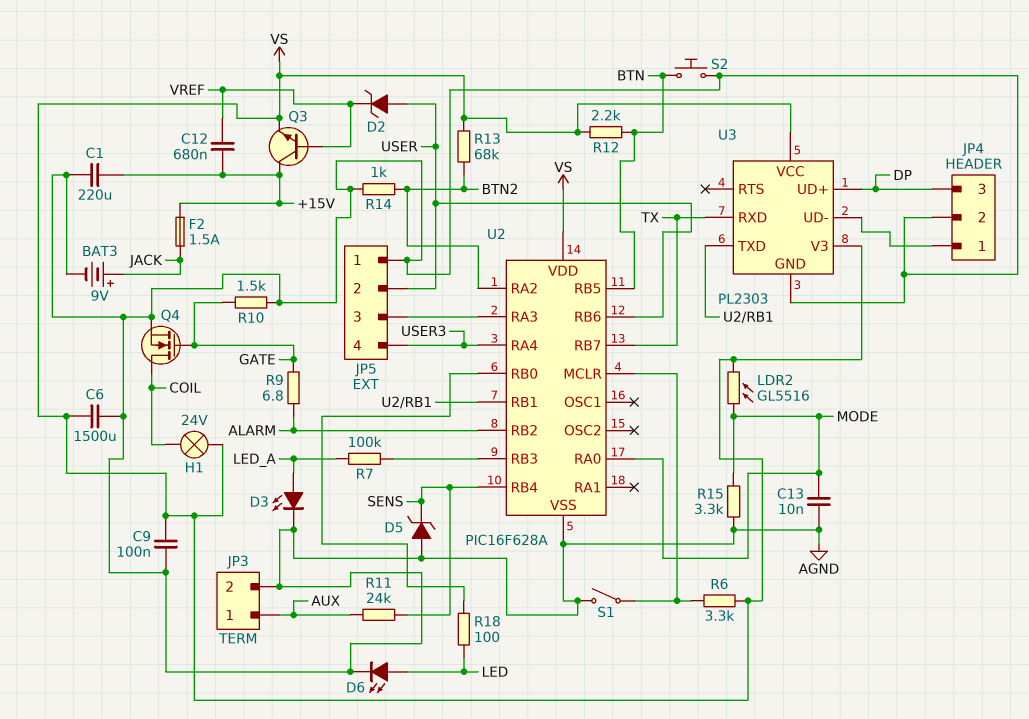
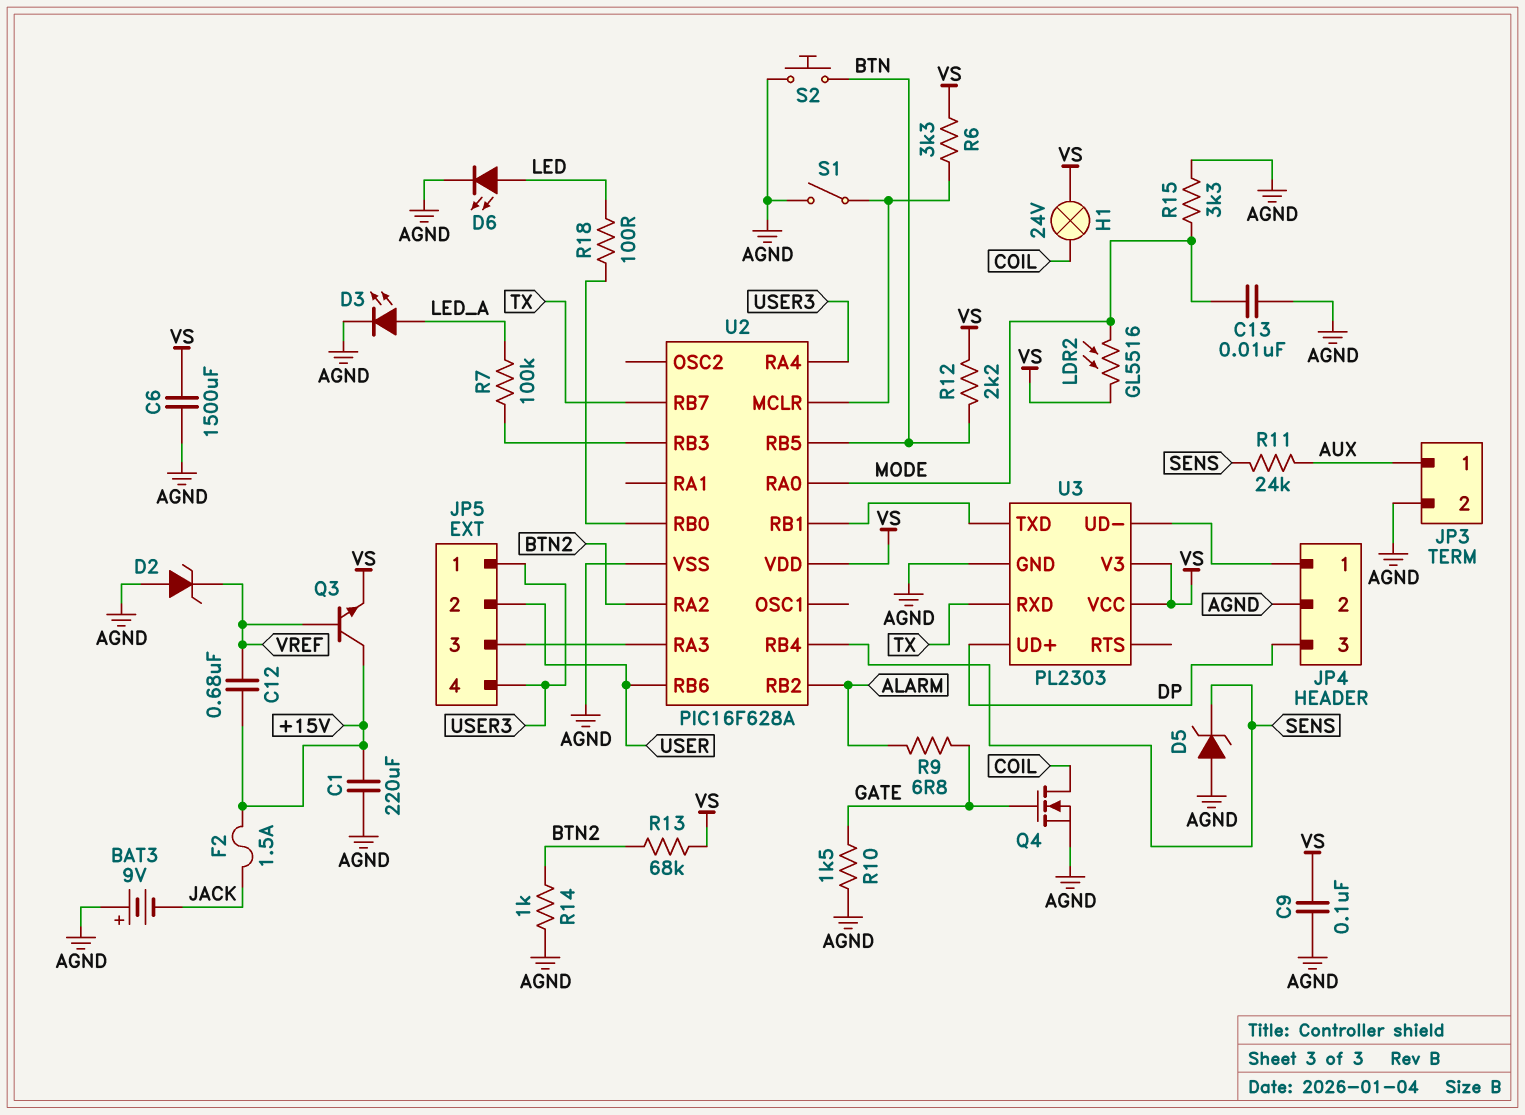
BAT3: 9V (plus JACK, minus AGND) -> 9V (plus AGND, minus JACK)
D2: zener (A USER, K VREF) -> zener (A AGND, K VREF)
JP5 pin 1: AGND -> USER3

